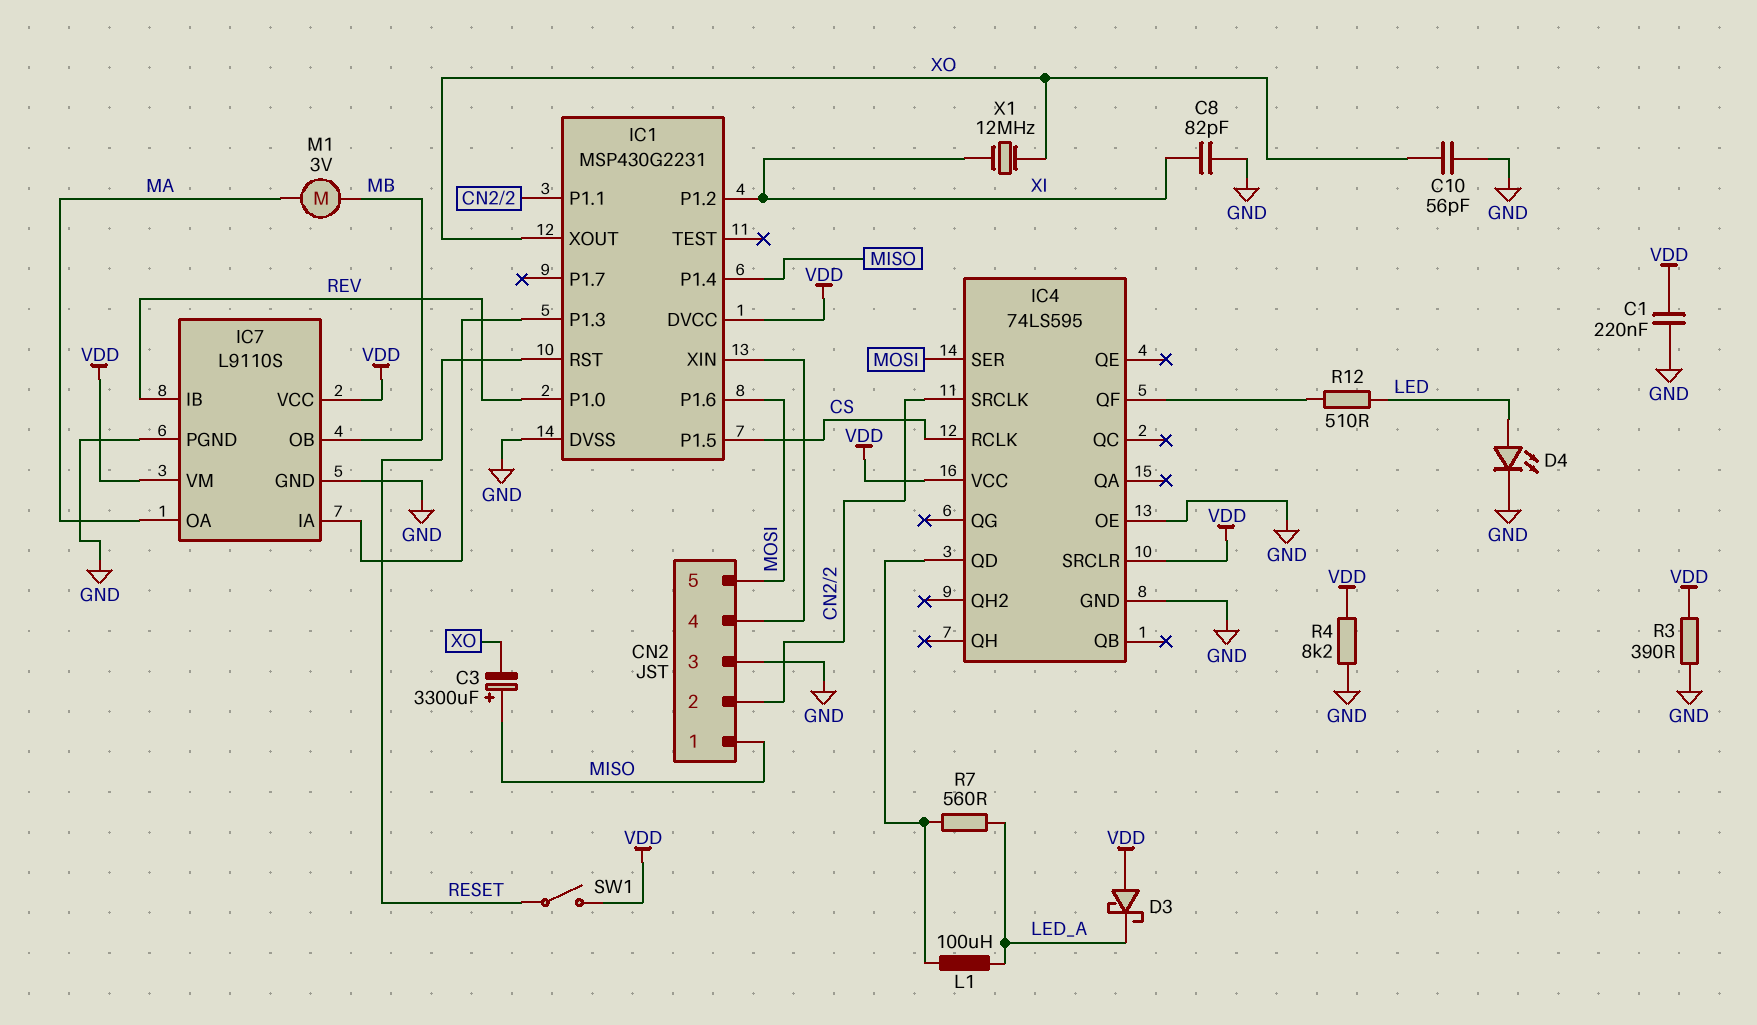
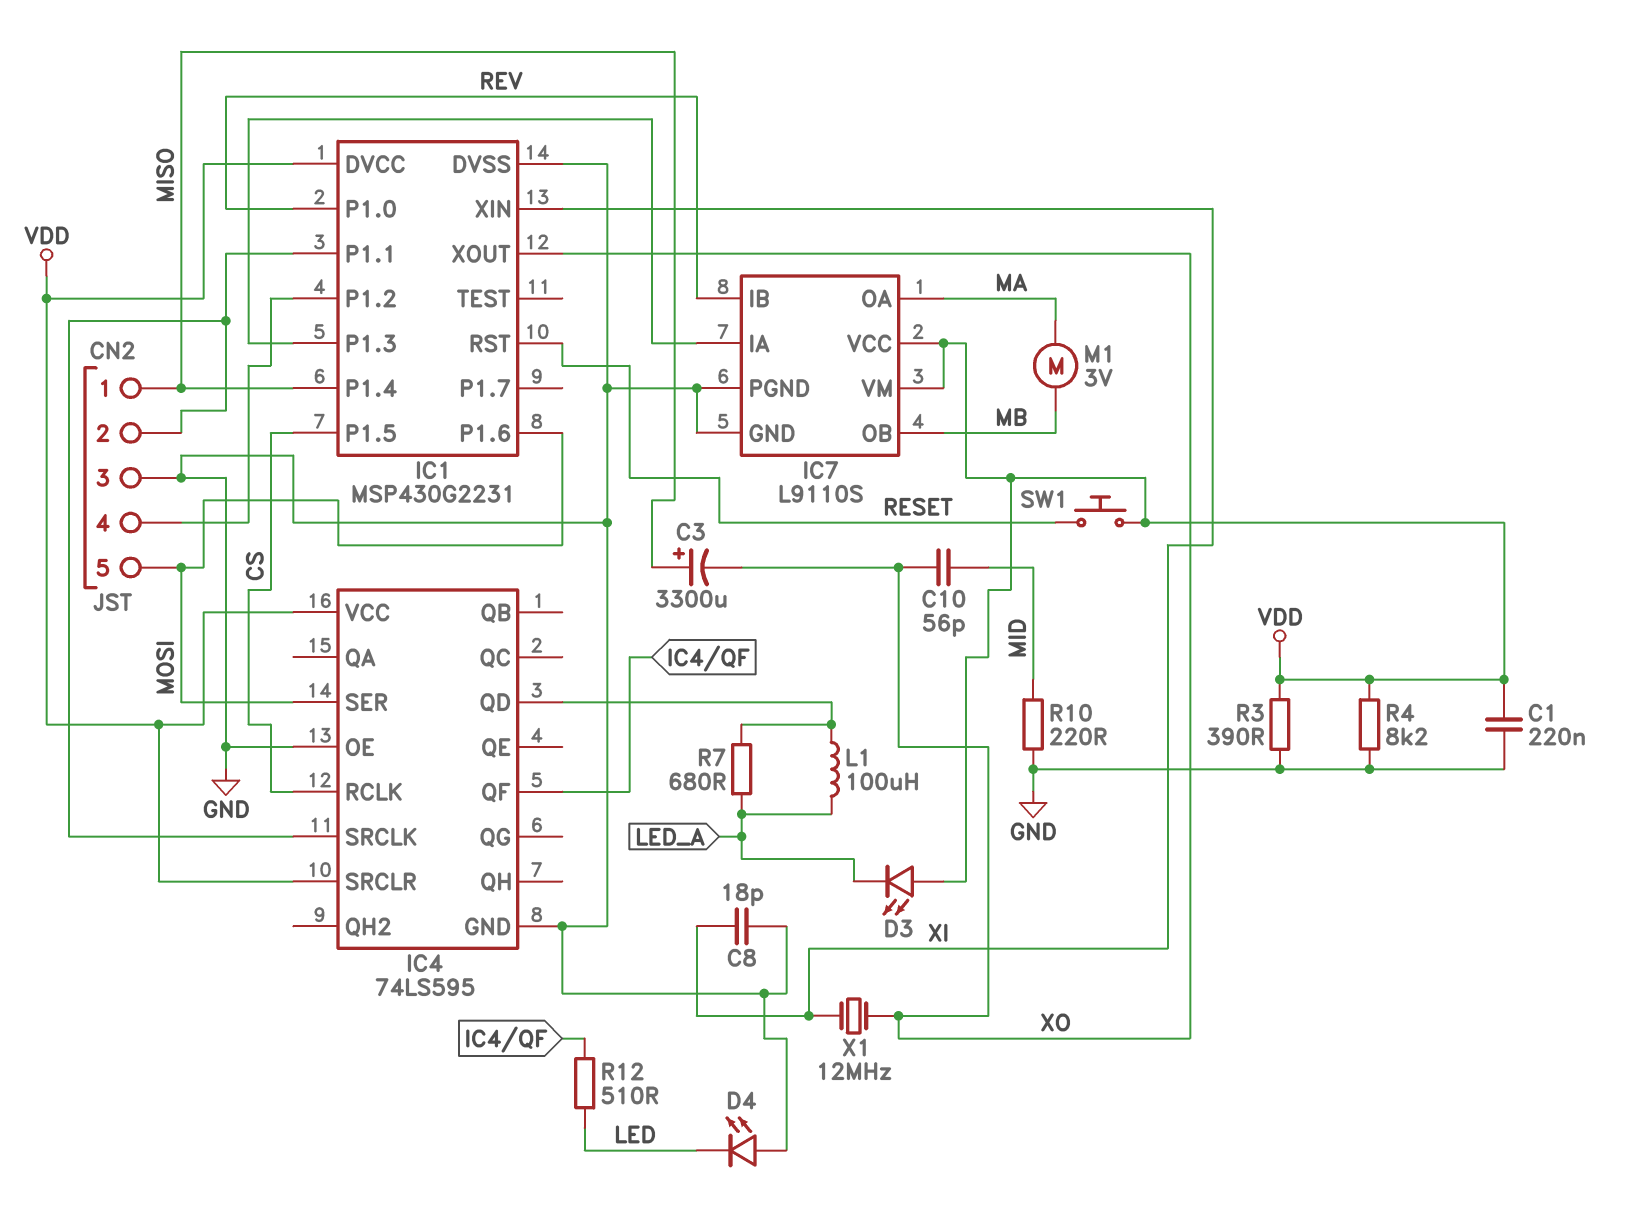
C8: 82pF (GND, XI) -> 18pF (GND, XI)
C10: 56pF (GND, XO) -> 56pF (MID, XO)
D3: schottky (A VDD, K LED_A) -> LED (A VDD, K LED_A)
D4: LED (A LED, K GND) -> LED (A GND, K LED)
IC1 pin P1.2: XI -> CN2/4
IC1 pin XIN: CN2/4 -> XI
R7: 560 (IC4/QD, LED_A) -> 680 (IC4/QD, LED_A)
R10: none -> 220 (GND, MID)
SW1: switch (RESET, VDD) -> button (RESET, VDD)

